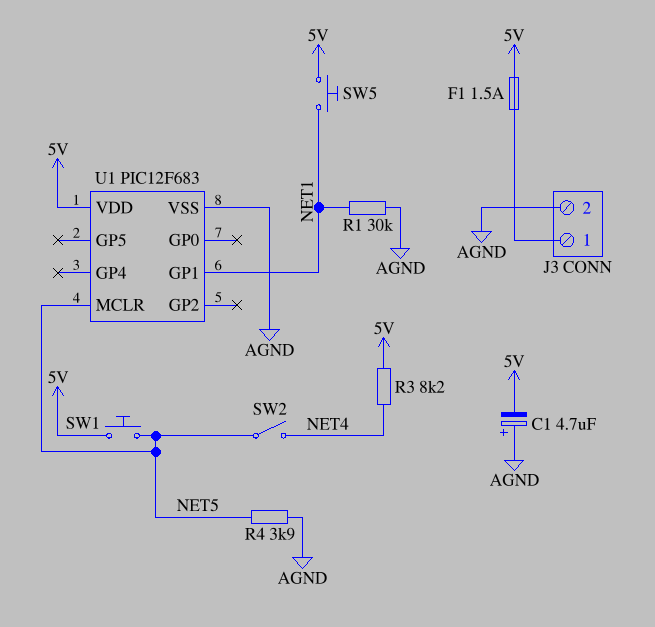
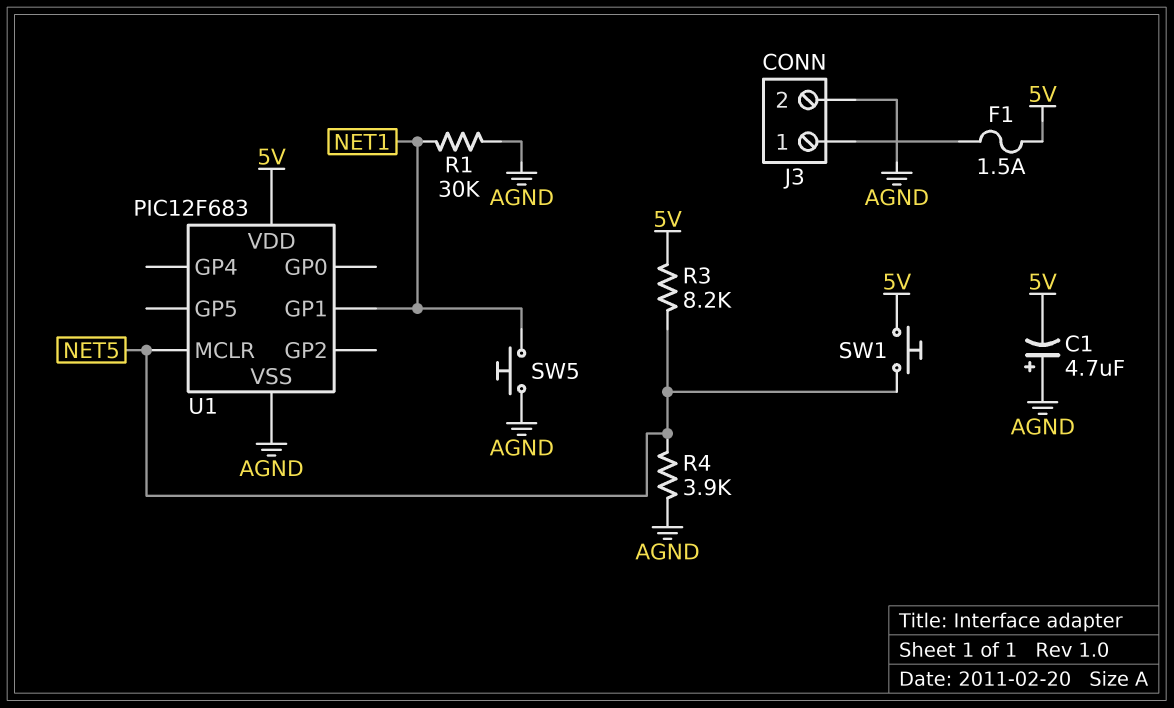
R3: 8.2k (5V, NET4) -> 8.2k (5V, NET5)
SW2: switch (NET4, NET5) -> none
SW5: button (5V, NET1) -> button (AGND, NET1)

